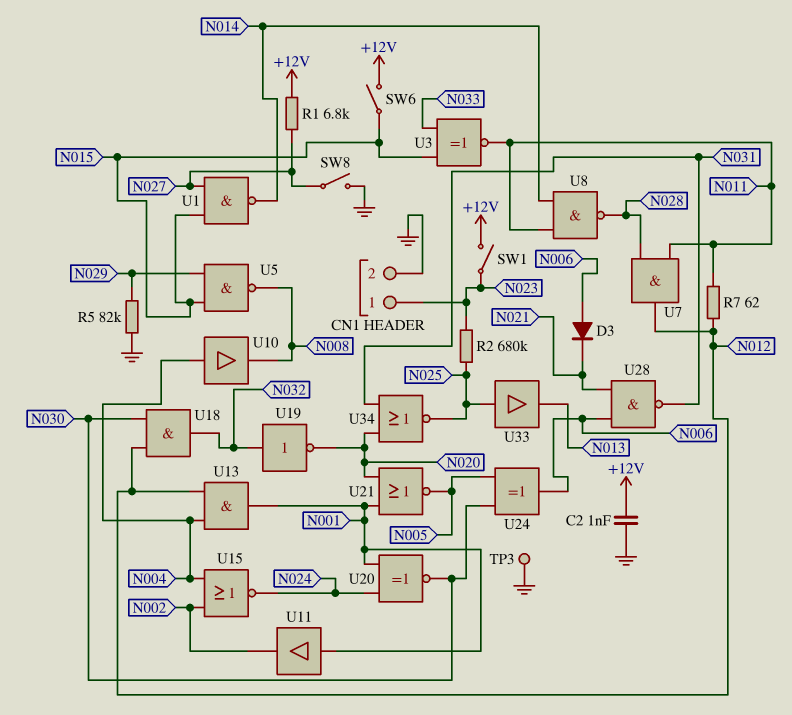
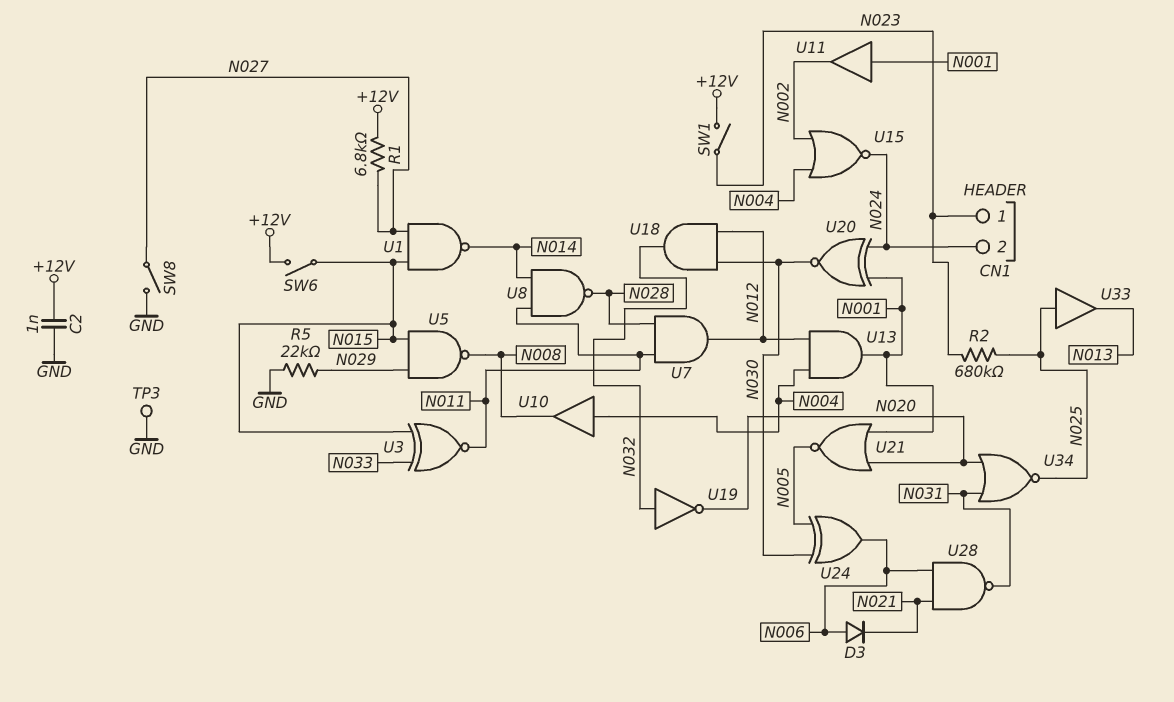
CN1 pin 2: GND -> N024
R5: 82k (GND, N029) -> 22k (GND, N029)
R7: 62 (N011, N012) -> none

